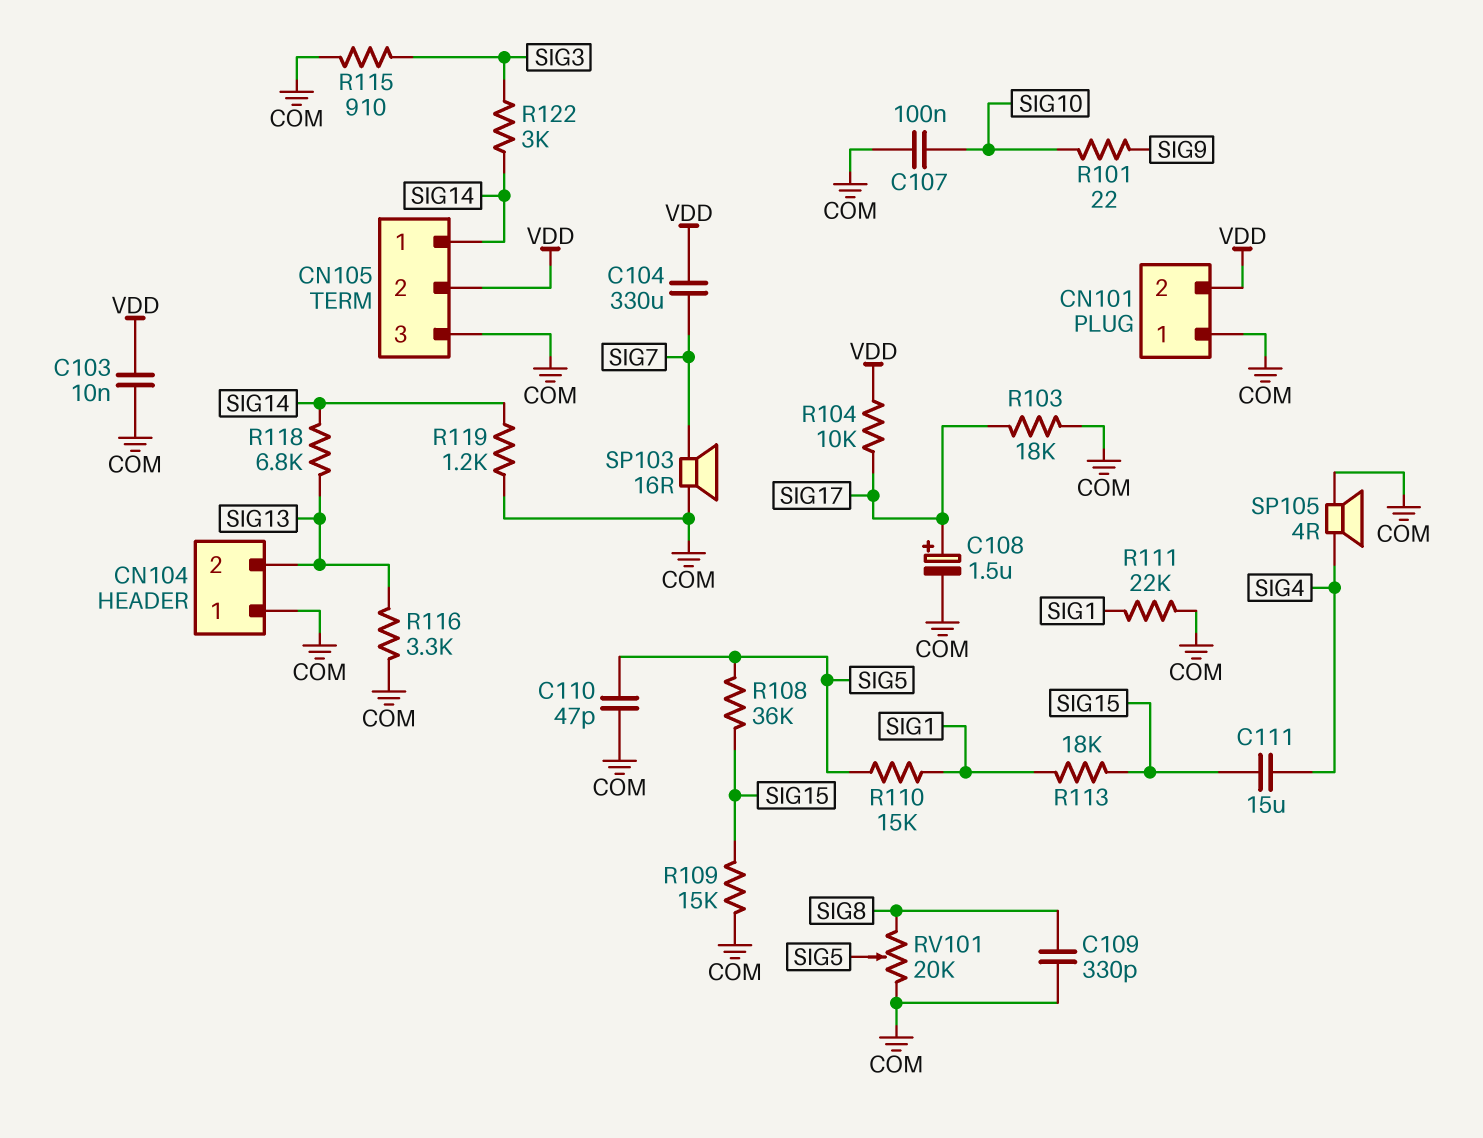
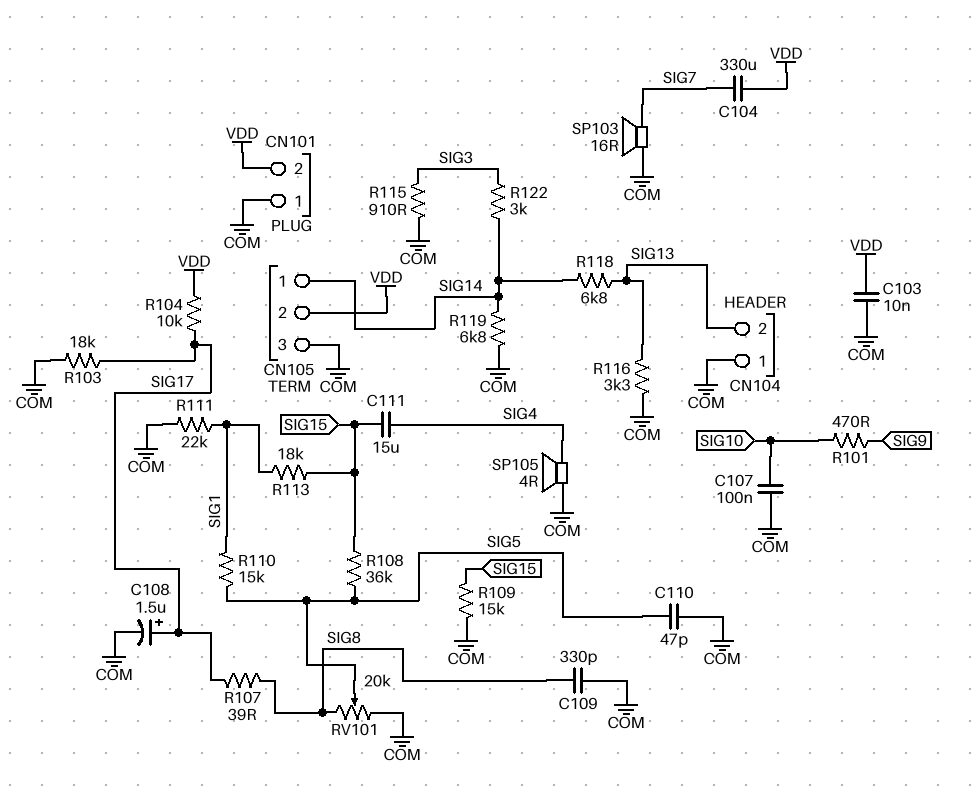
R101: 22 (SIG9, SIG10) -> 470 (SIG9, SIG10)
R107: none -> 39 (SIG8, SIG17)
R119: 1.2k (COM, SIG14) -> 6.8k (COM, SIG14)

